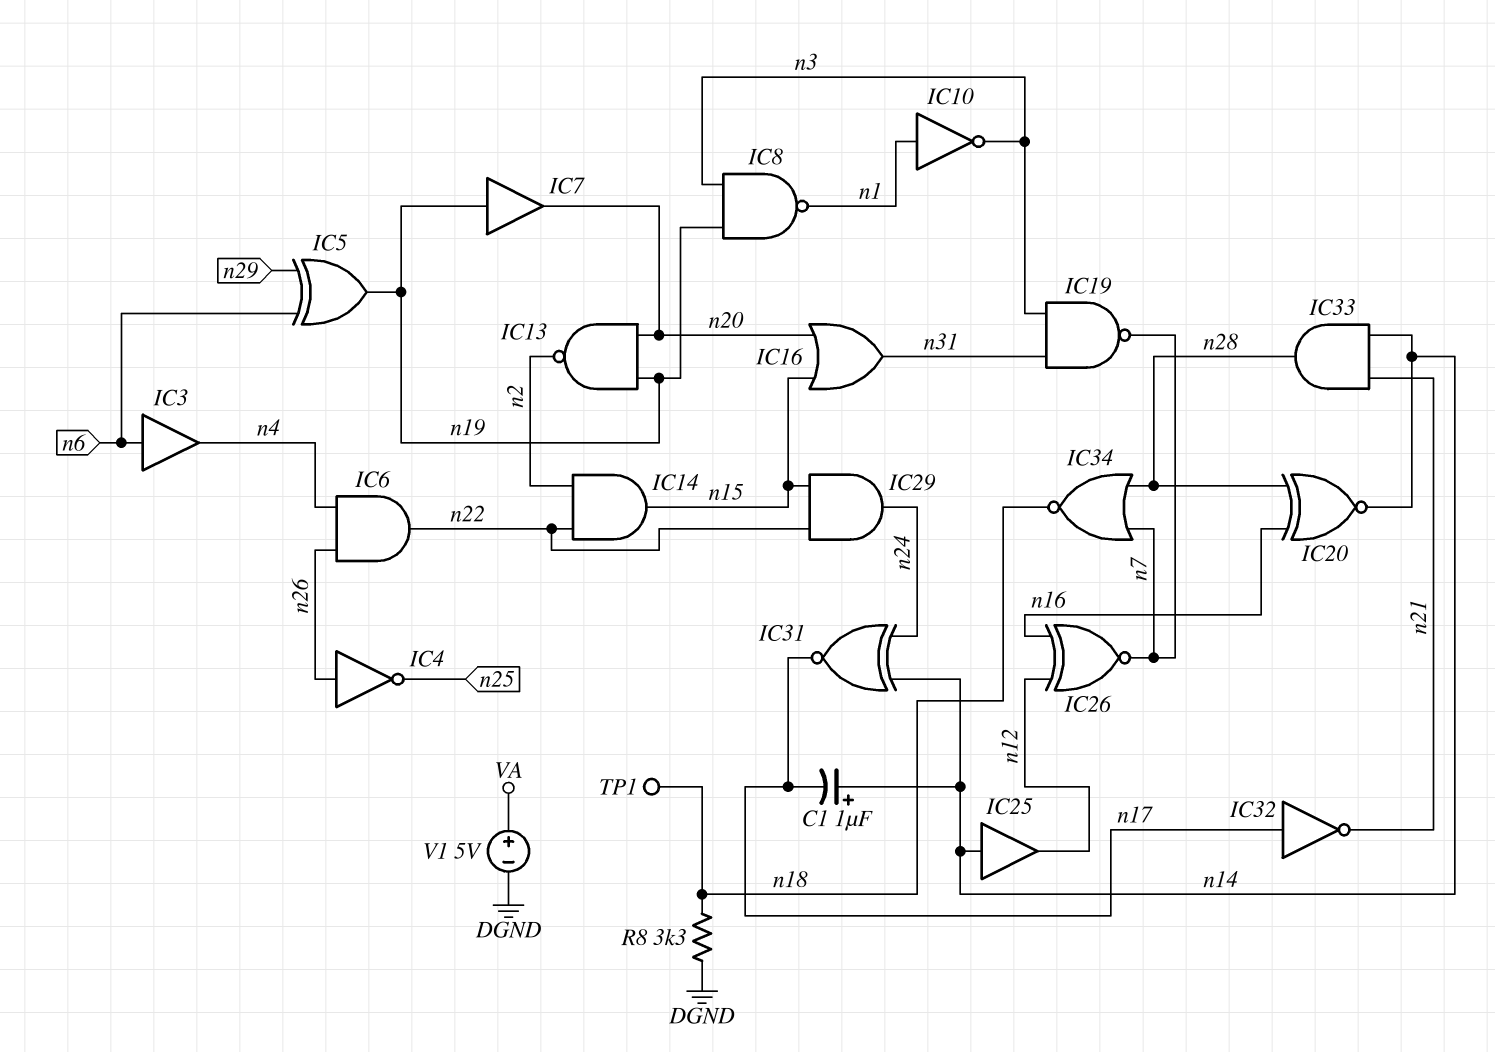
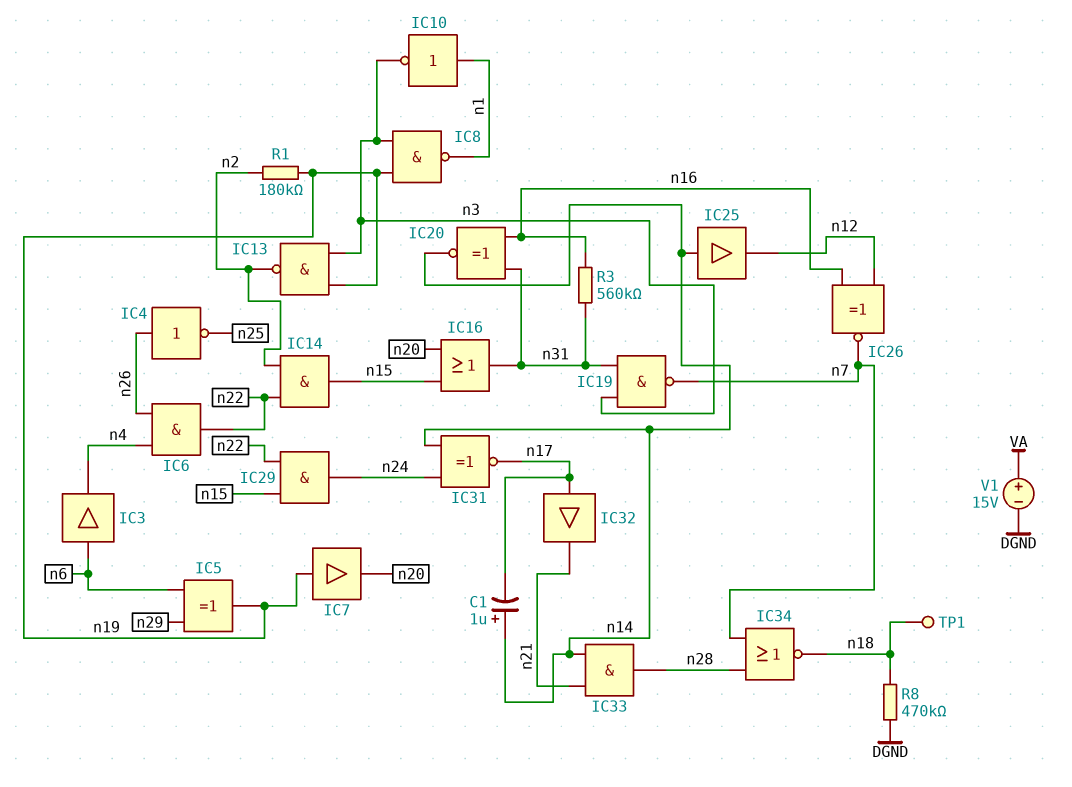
IC13: NAND (in n19, in n20, out n2) -> NAND (in n3, in n19, out n2)
IC20: XNOR (in n16, in n28, out n14) -> XNOR (in n16, in n31, out n14)
IC32: NOT (in n17, out n21) -> buffer (in n17, out n21)
R1: none -> 180k (n2, n19)
R3: none -> 560k (n16, n31)
R8: 3.3k (DGND, n18) -> 470k (DGND, n18)
V1: 5V (plus VA, minus DGND) -> 15V (plus VA, minus DGND)

